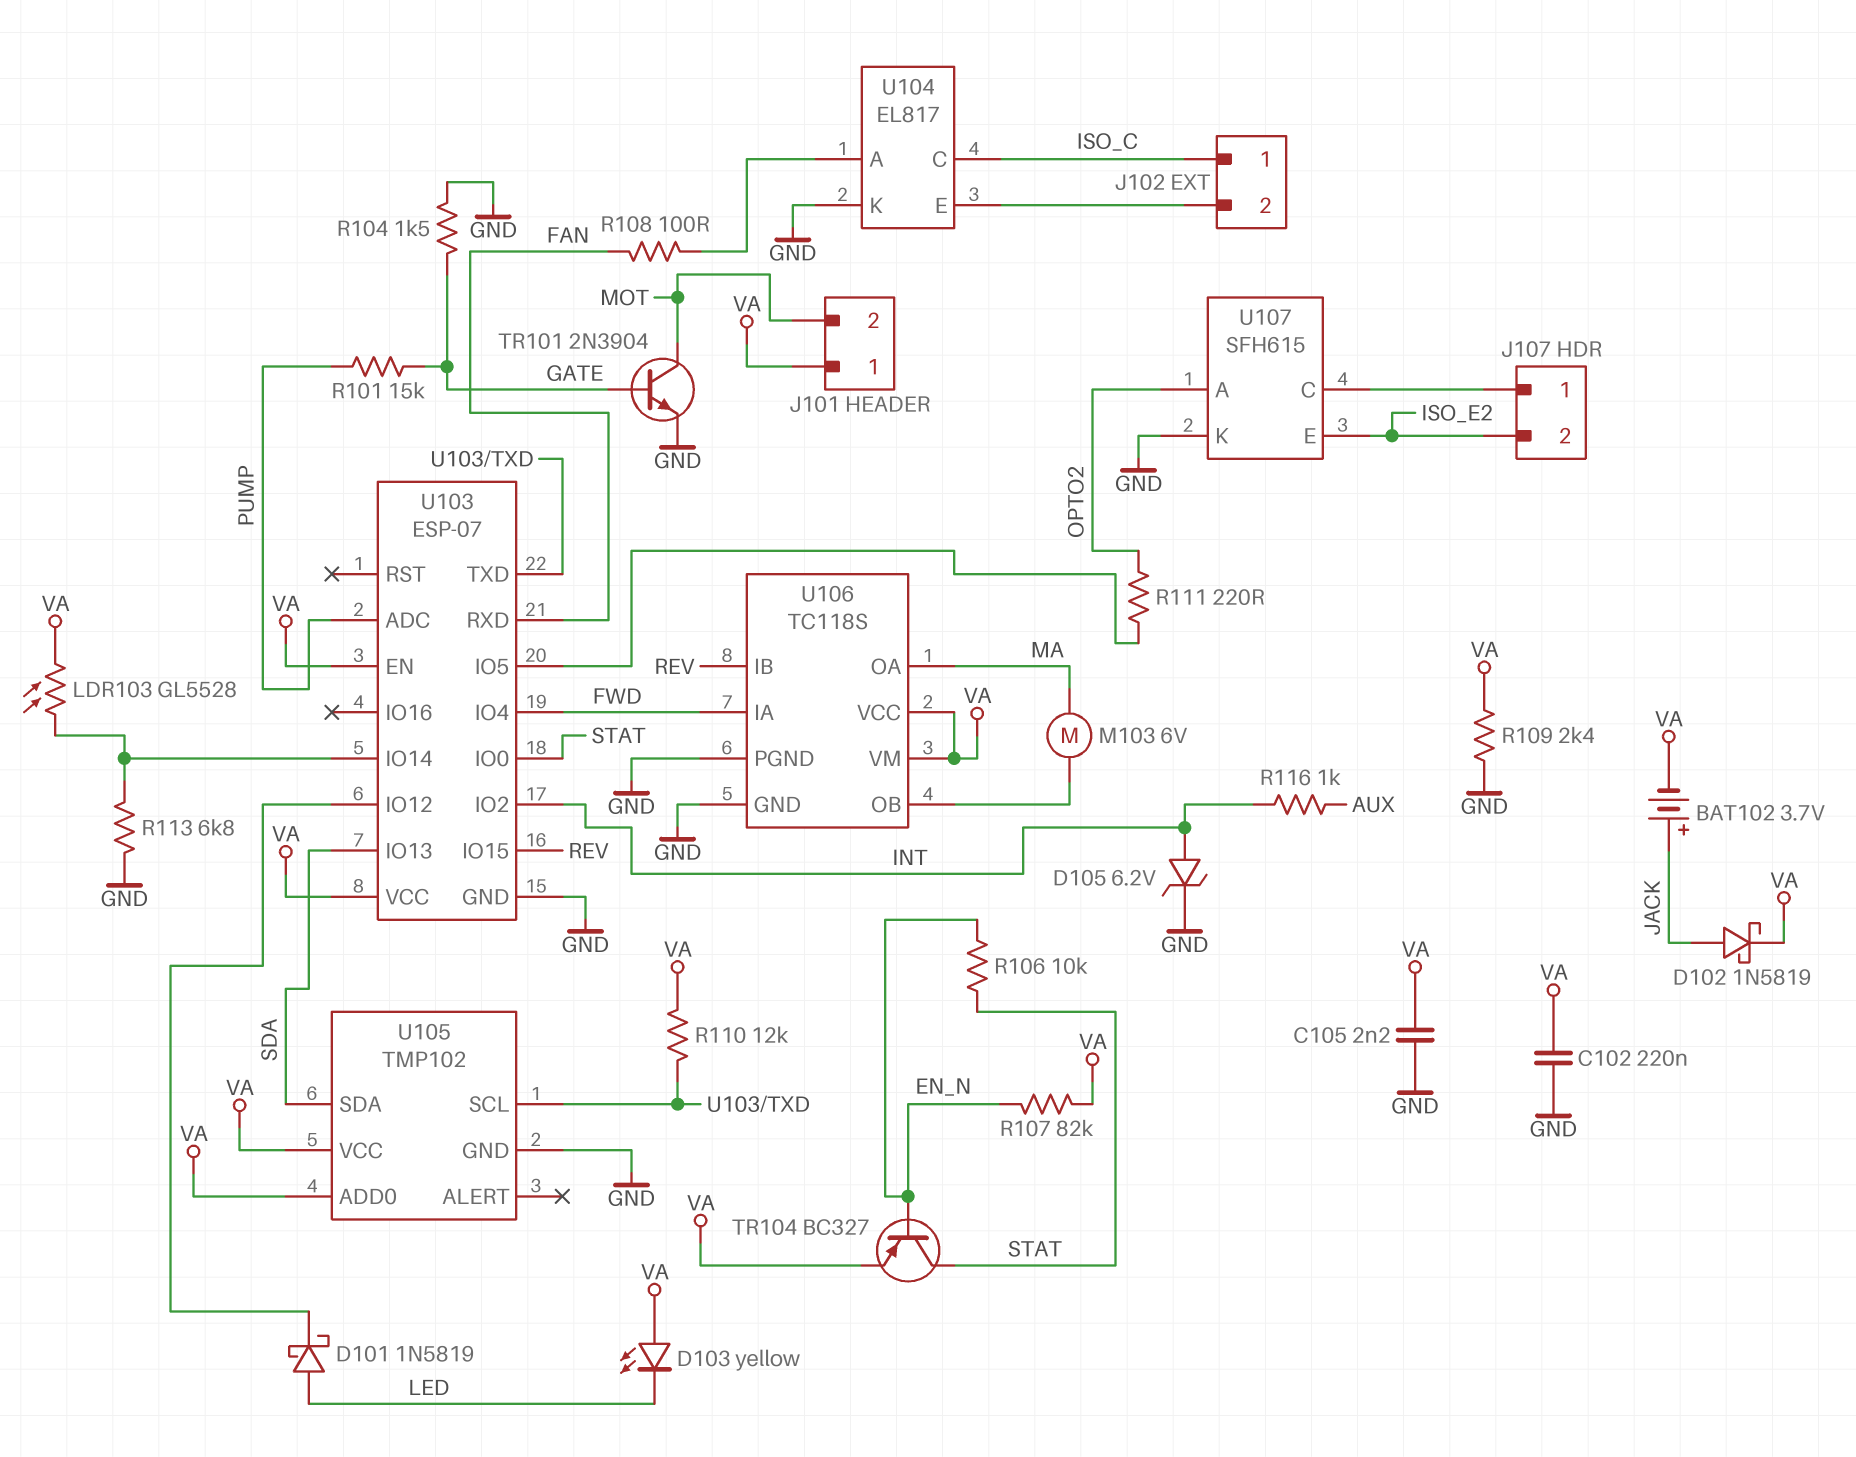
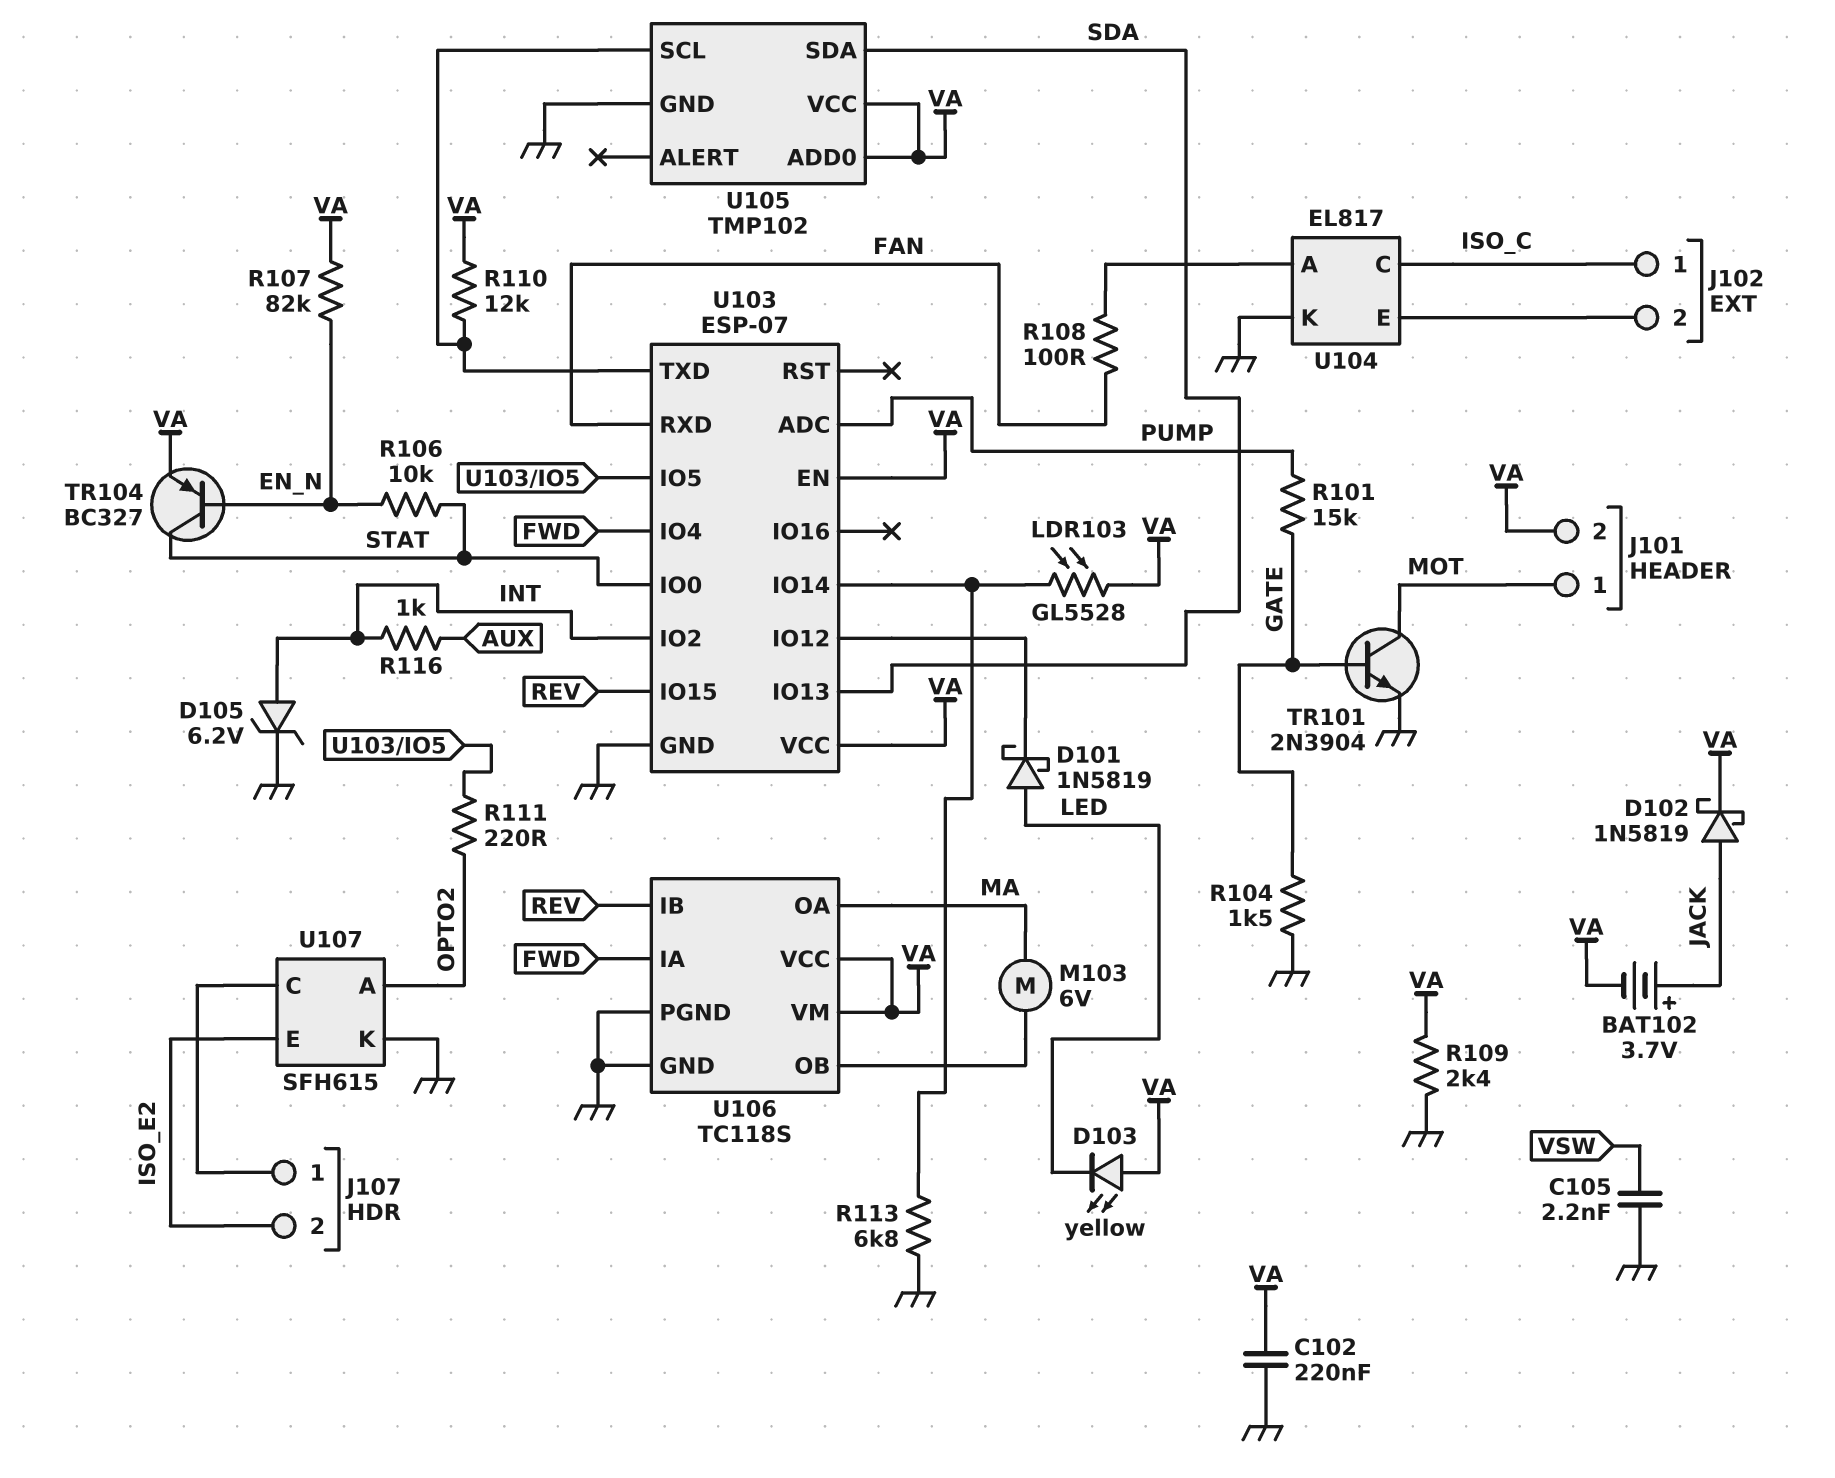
C105: 2.2nF (GND, VA) -> 2.2nF (GND, VSW)
J101 pin 1: VA -> MOT
J101 pin 2: MOT -> VA

